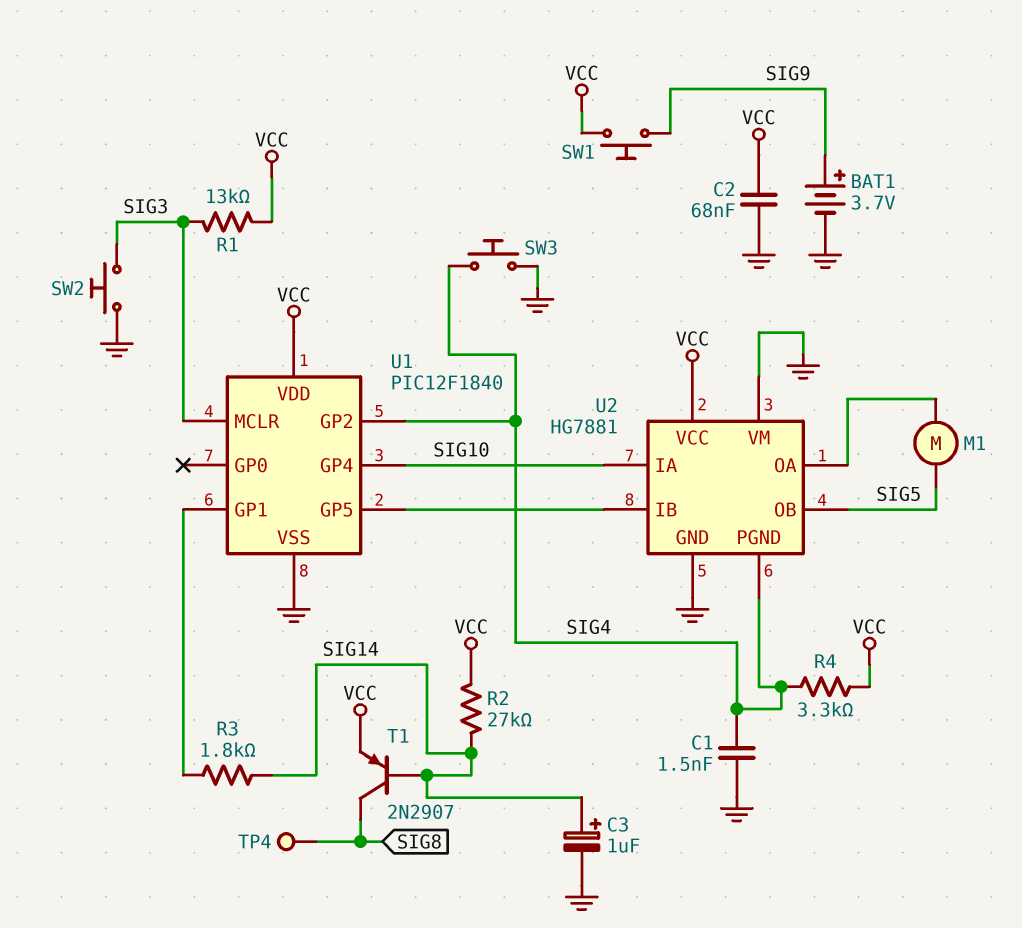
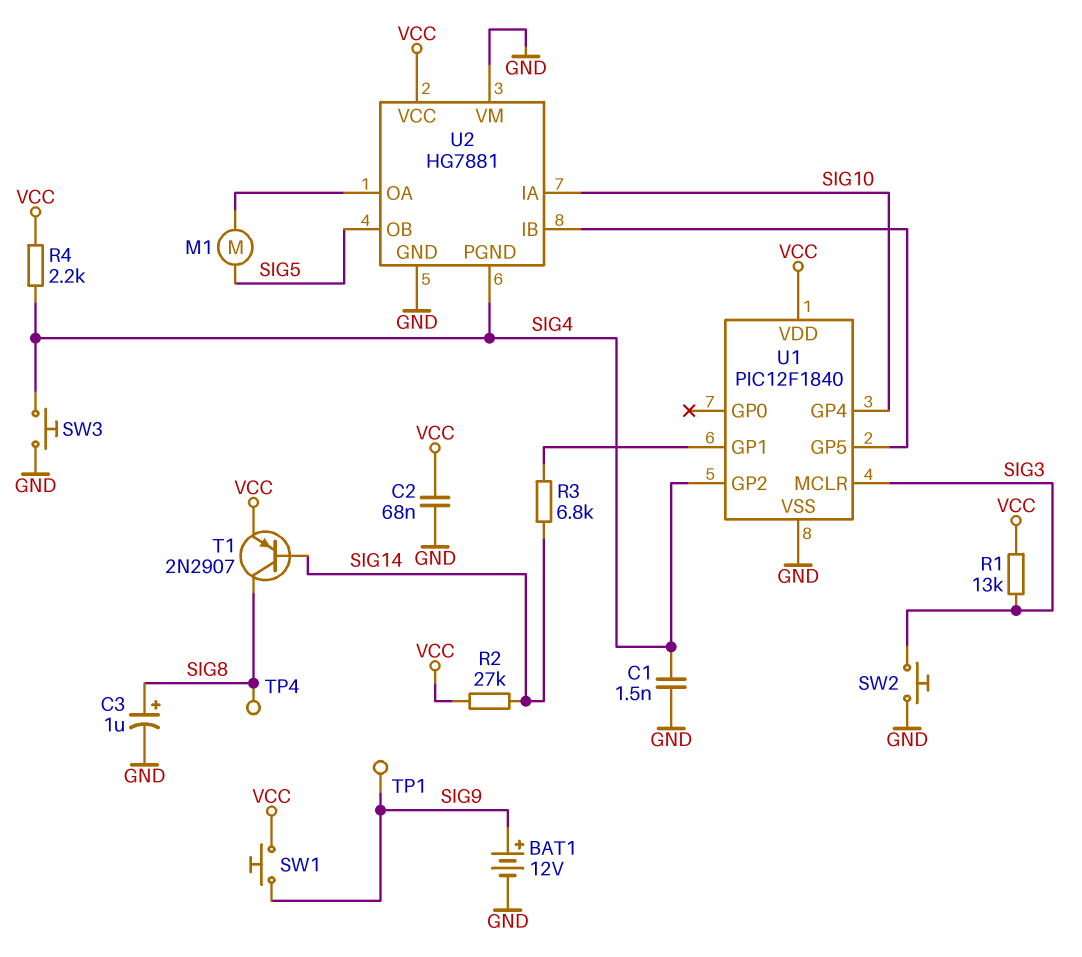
BAT1: 3.7V (plus SIG9, minus GND) -> 12V (plus SIG9, minus GND)
C3: 1uF (plus SIG14, minus GND) -> 1uF (plus SIG8, minus GND)
R3: 1.8k (SIG14, U1/GP1) -> 6.8k (SIG14, U1/GP1)
R4: 3.3k (SIG4, VCC) -> 2.2k (SIG4, VCC)
TP1: none -> test point (SIG9)

